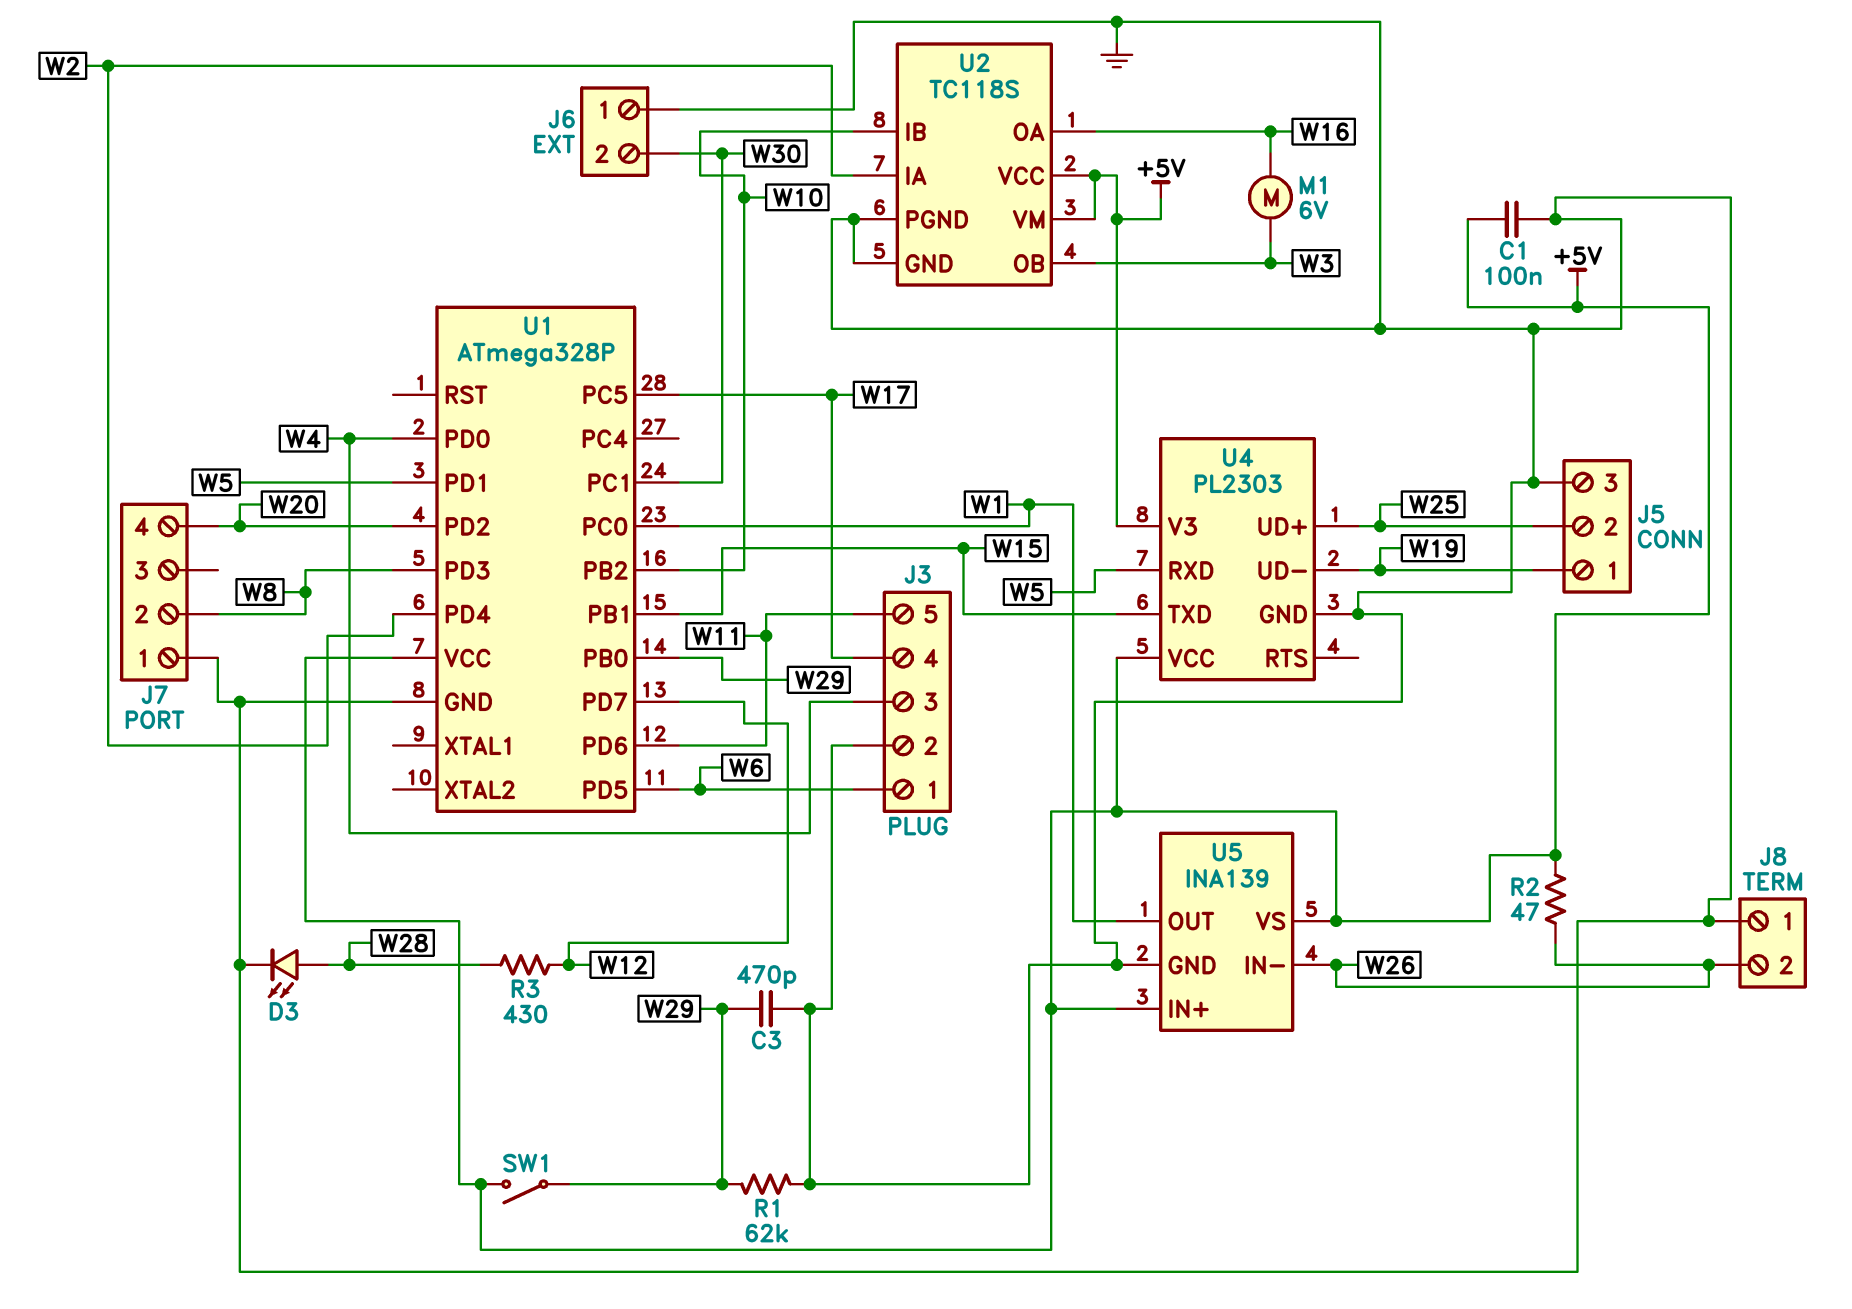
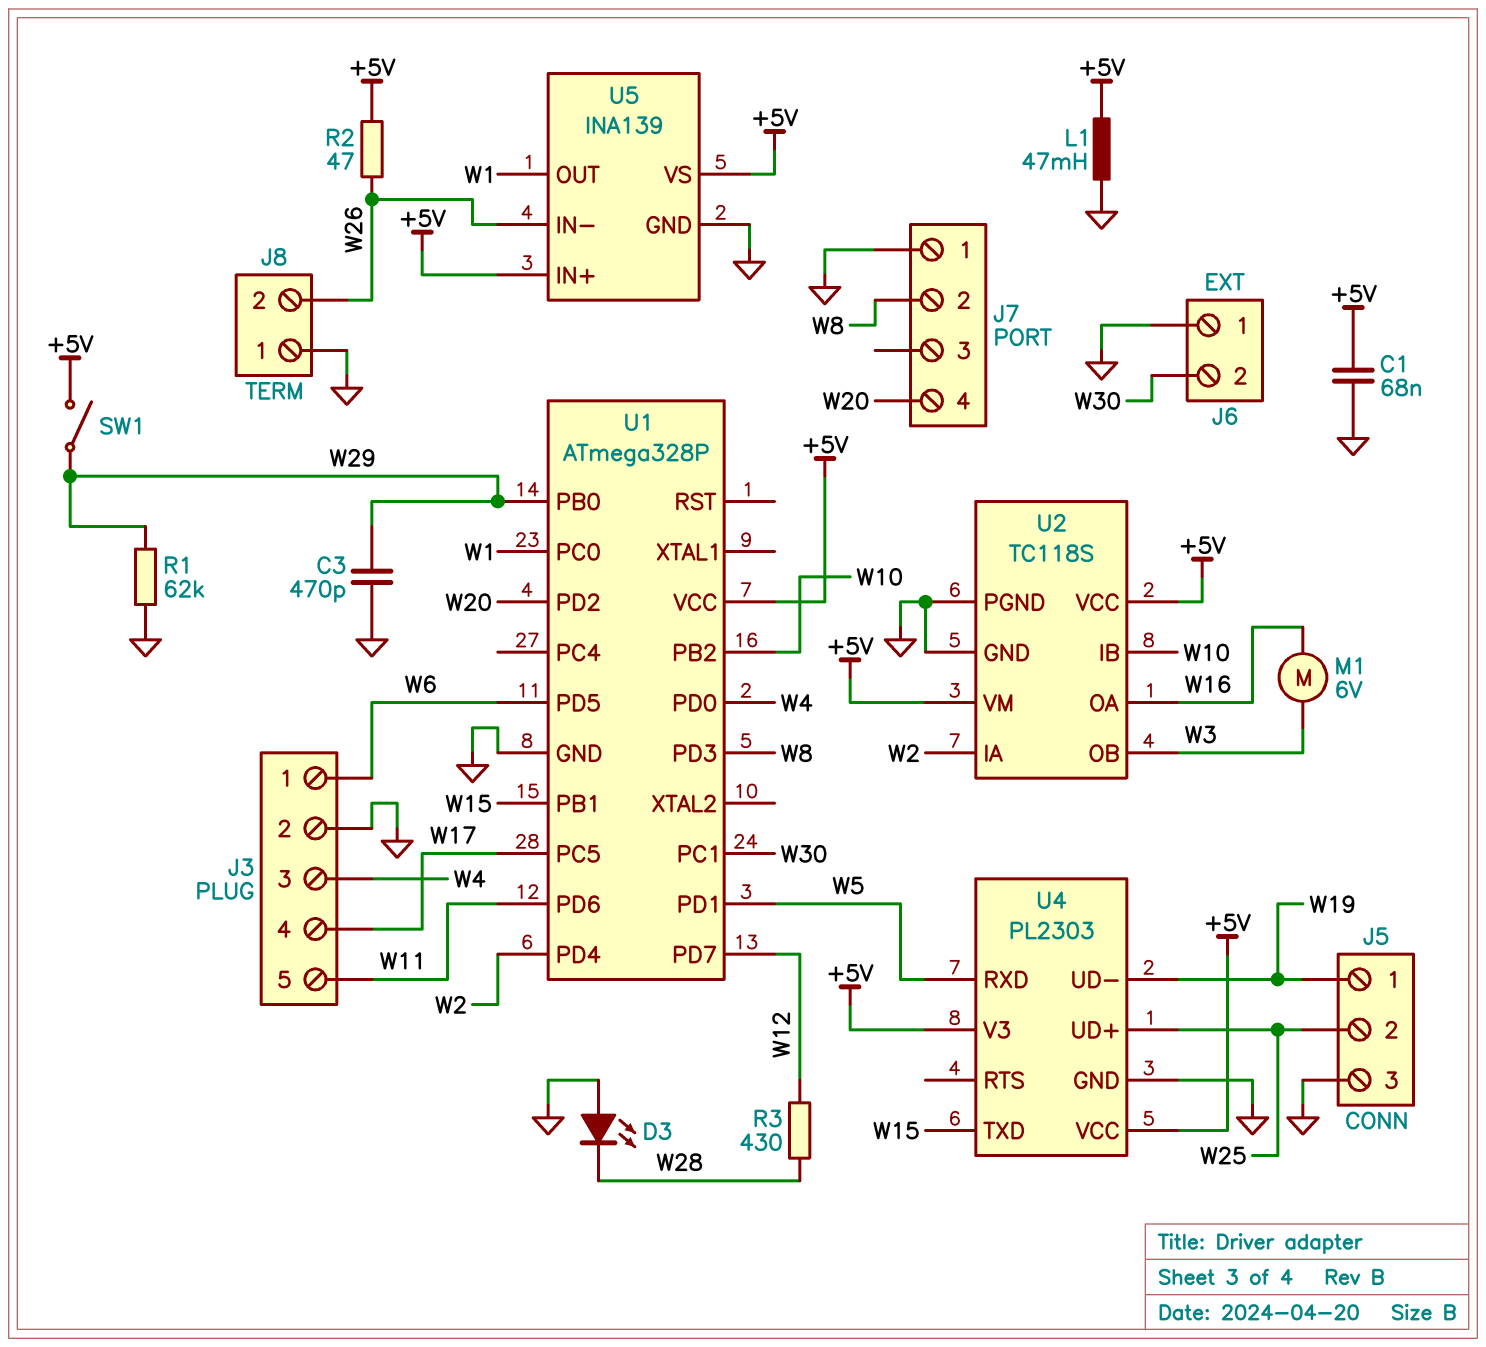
C1: 100nF (+5V, GND) -> 68nF (+5V, GND)
D3: LED (A W28, K GND) -> LED (A GND, K W28)
L1: none -> 47mH (+5V, GND)

